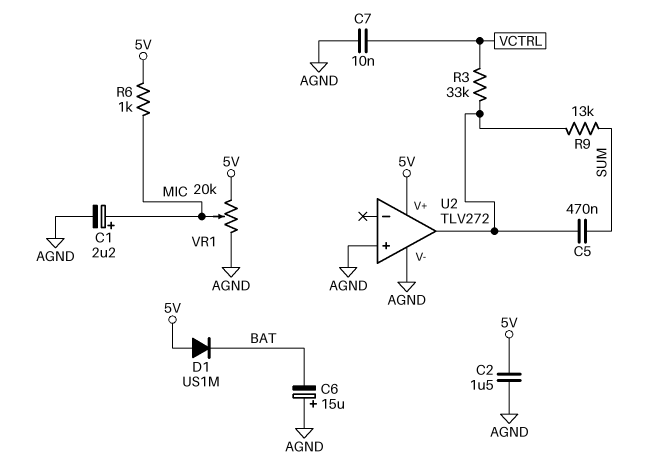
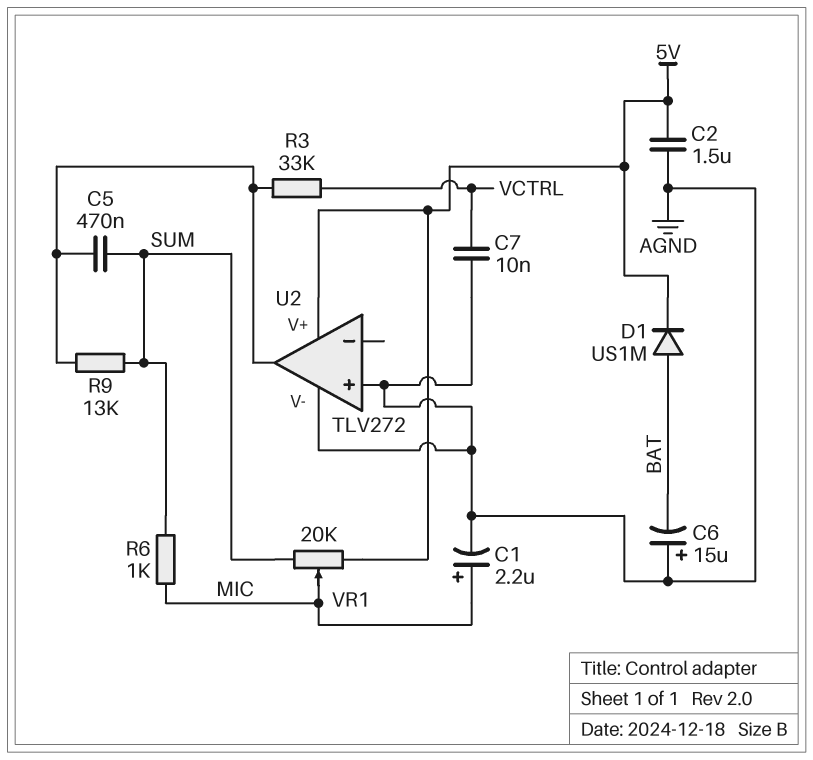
D1: diode US1M (A 5V, K BAT) -> diode US1M (A BAT, K 5V)
R6: 1k (5V, MIC) -> 1k (MIC, SUM)
VR1: 20k (5V, AGND, wiper MIC) -> 20k (5V, SUM, wiper MIC)

